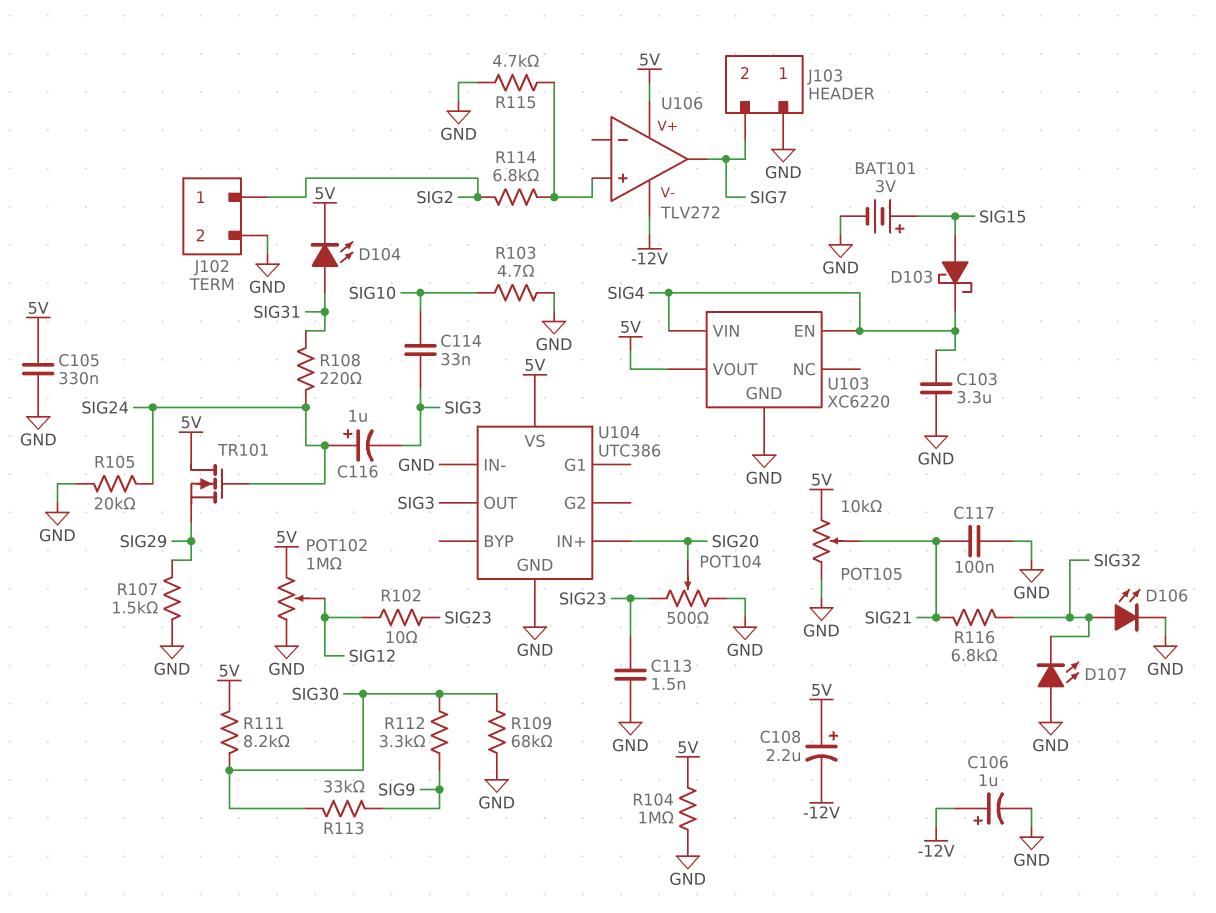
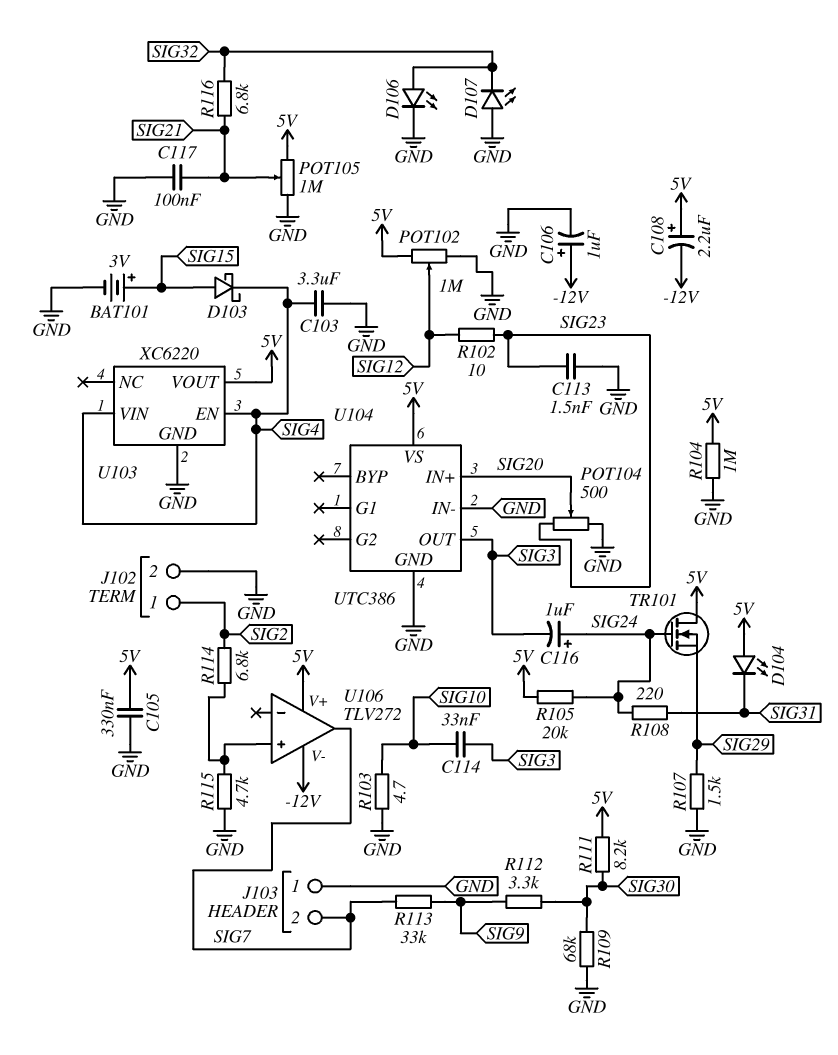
D104: LED (A SIG31, K 5V) -> LED (A 5V, K SIG31)
POT105: 10k (5V, GND, wiper SIG21) -> 1M (5V, GND, wiper SIG21)
R105: 20k (GND, SIG24) -> 20k (5V, SIG24)
R113: 33k (SIG9, SIG30) -> 33k (SIG7, SIG9)

